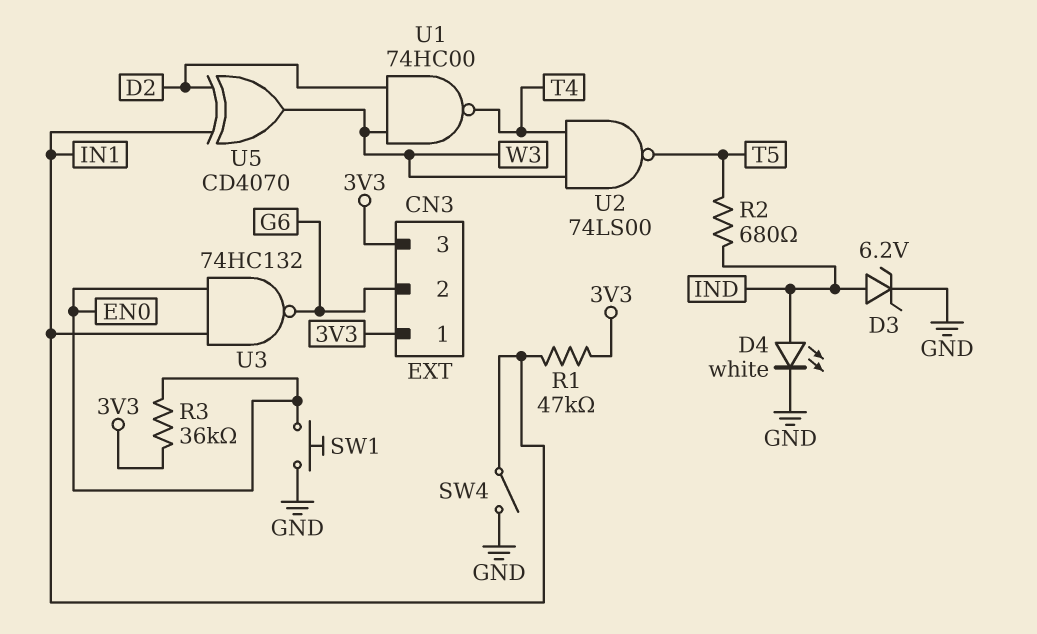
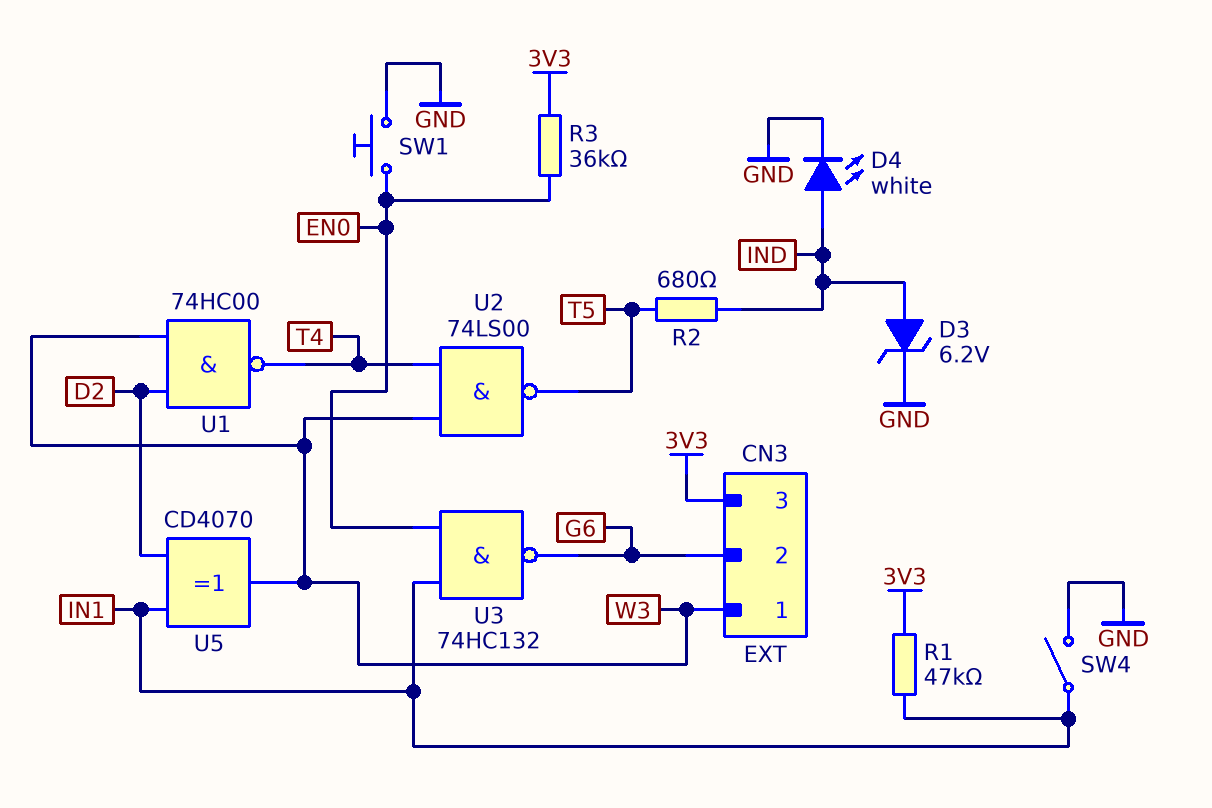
CN3 pin 1: 3V3 -> W3

